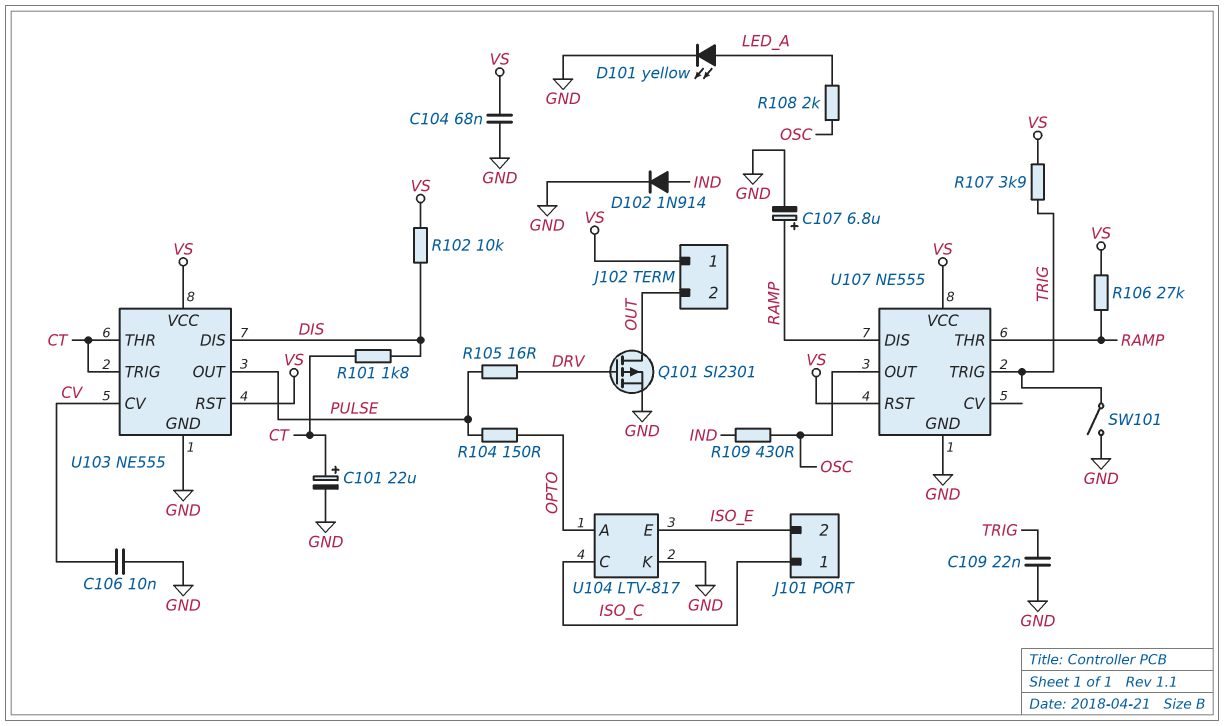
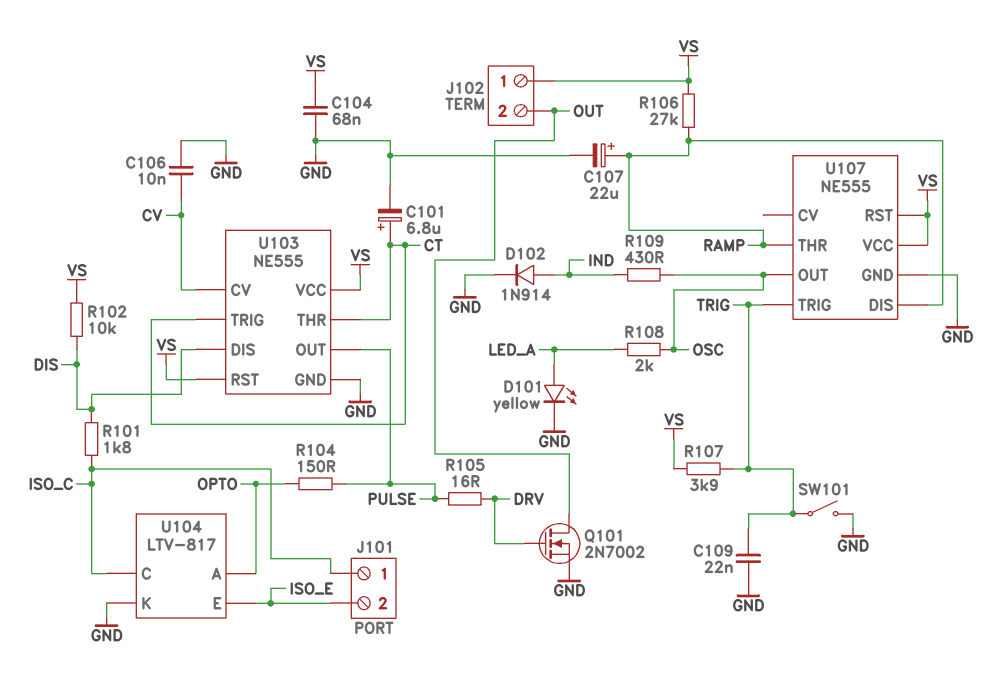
C101: 22uF (plus CT, minus GND) -> 6.8uF (plus CT, minus GND)
C107: 6.8uF (plus RAMP, minus GND) -> 22uF (plus RAMP, minus GND)
Q101: PMOS SI2301 (G DRV, D OUT, S GND) -> NMOS 2N7002 (G DRV, D OUT, S GND)
R101: 1.8k (CT, DIS) -> 1.8k (DIS, ISO_C)

